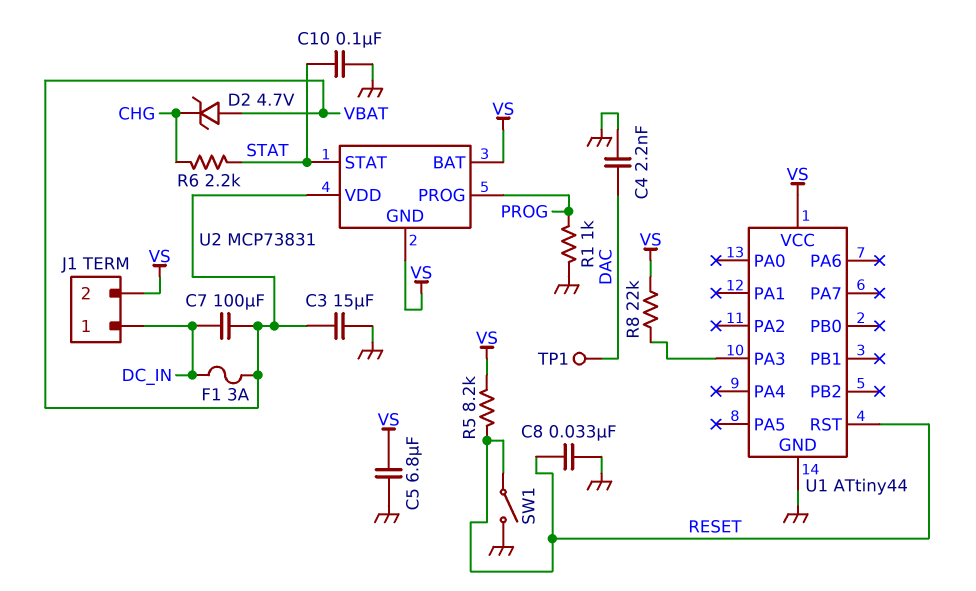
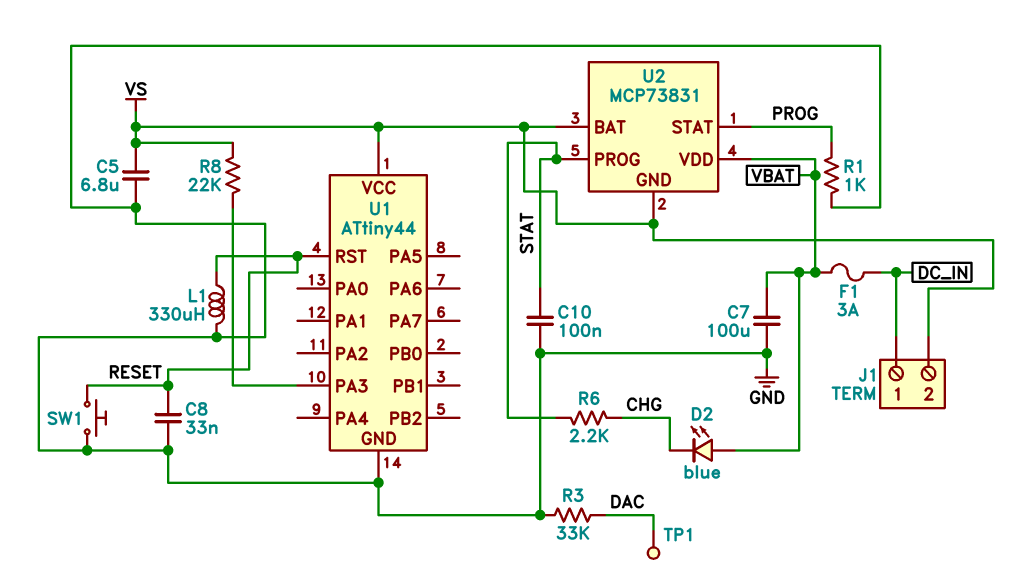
C3: 15uF (GND, VBAT) -> none
C4: 2.2nF (DAC, GND) -> none
C7: 100uF (DC_IN, VBAT) -> 100uF (GND, VBAT)
D2: zener 4.7V (A VBAT, K CHG) -> LED blue (A VBAT, K CHG)
L1: none -> 330uH (GND, RESET)
R3: none -> 33k (DAC, GND)
R5: 8.2k (RESET, VS) -> none
SW1: switch (GND, RESET) -> button (GND, RESET)
U2 pin PROG: PROG -> STAT
U2 pin STAT: STAT -> PROG

